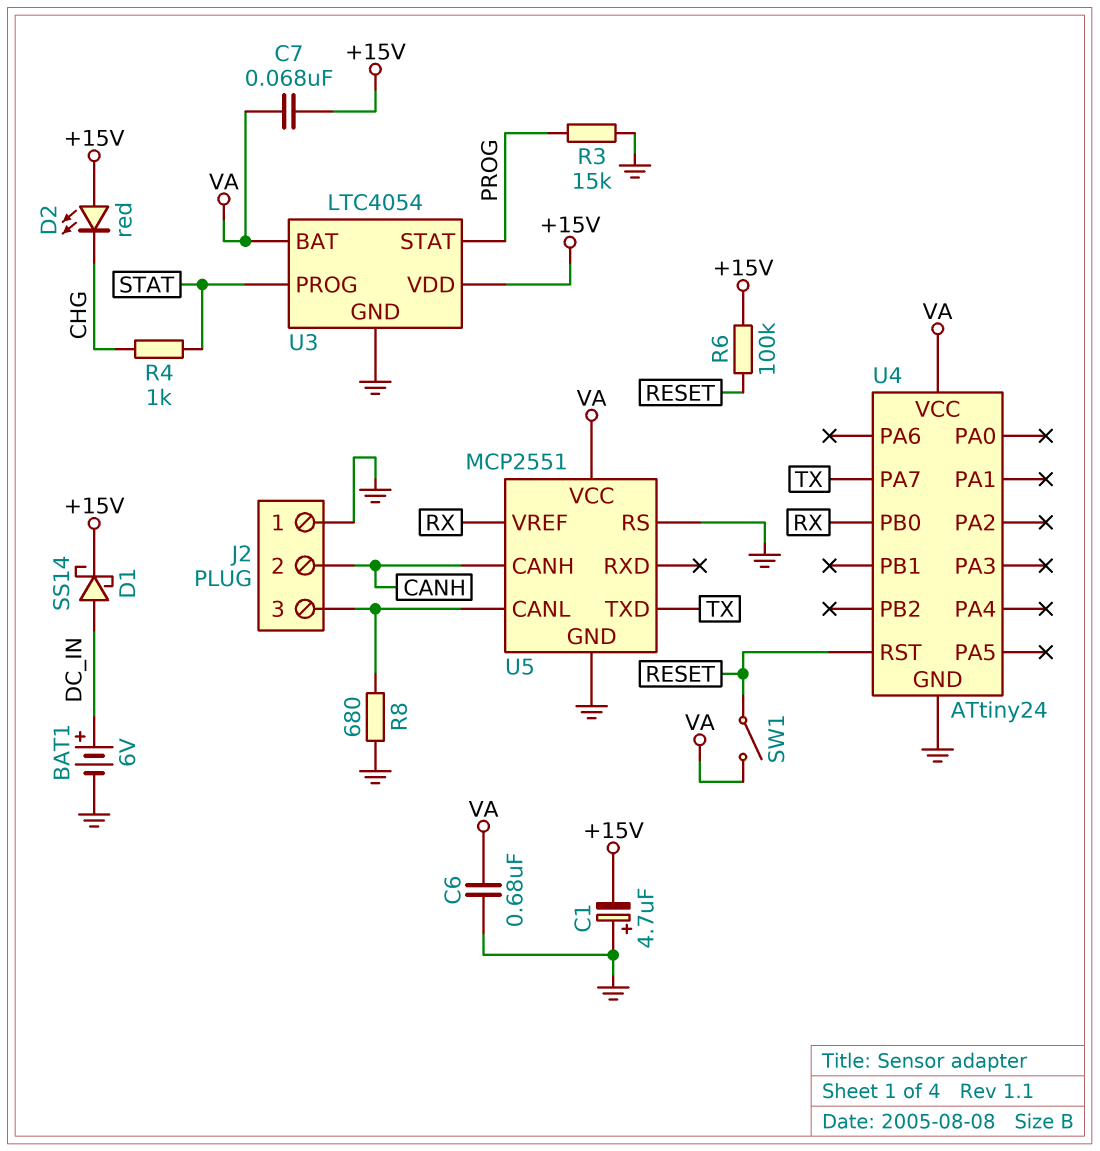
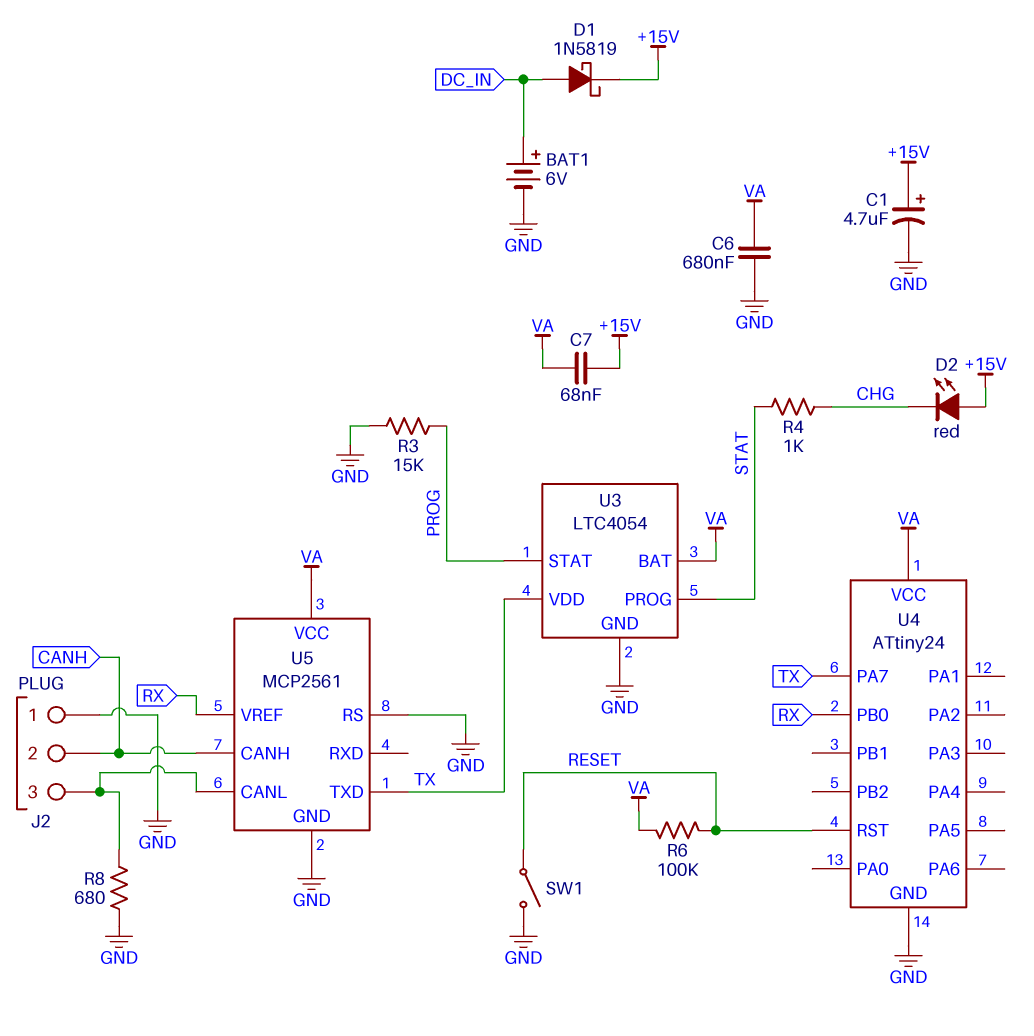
C1: 4.7uF (plus GND, minus +15V) -> 4.7uF (plus +15V, minus GND)
D1: schottky SS14 (A DC_IN, K +15V) -> schottky 1N5819 (A DC_IN, K +15V)
R6: 100k (+15V, RESET) -> 100k (RESET, VA)
SW1: switch (RESET, VA) -> switch (GND, RESET)
U3 pin VDD: +15V -> TX
U5: MCP2551 -> MCP2561

